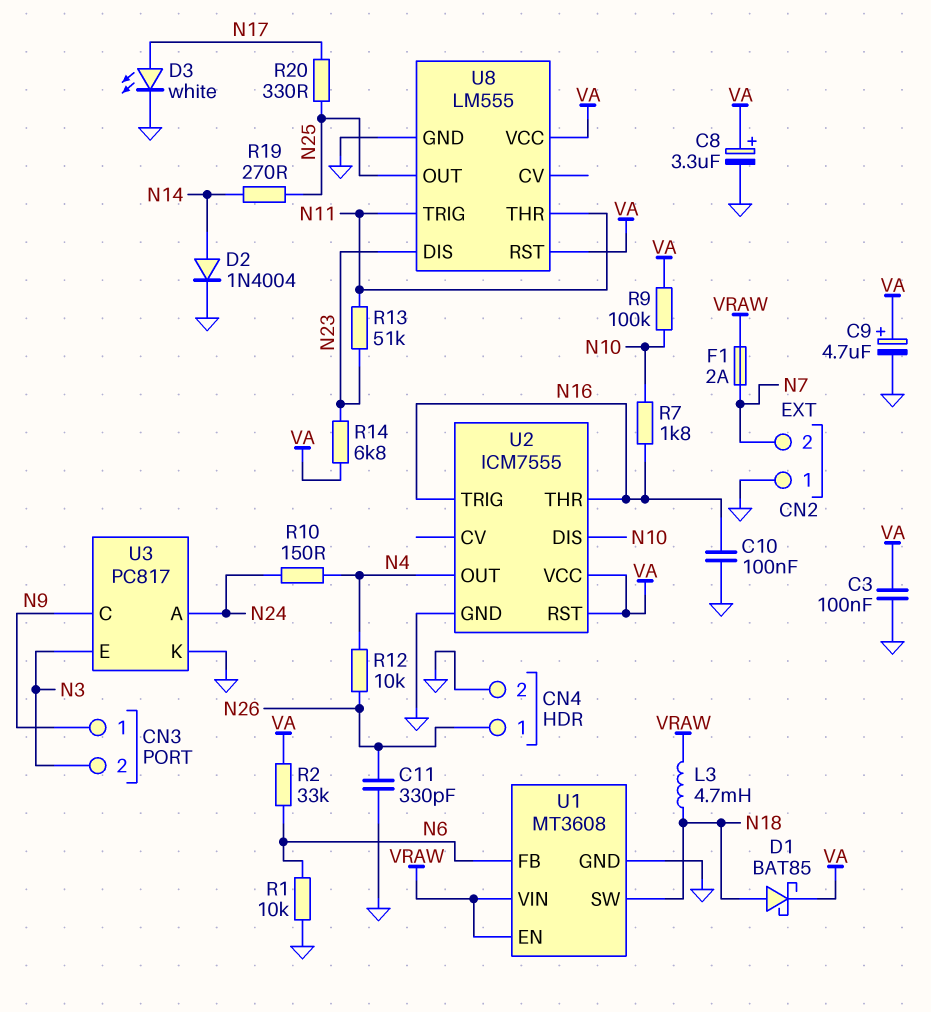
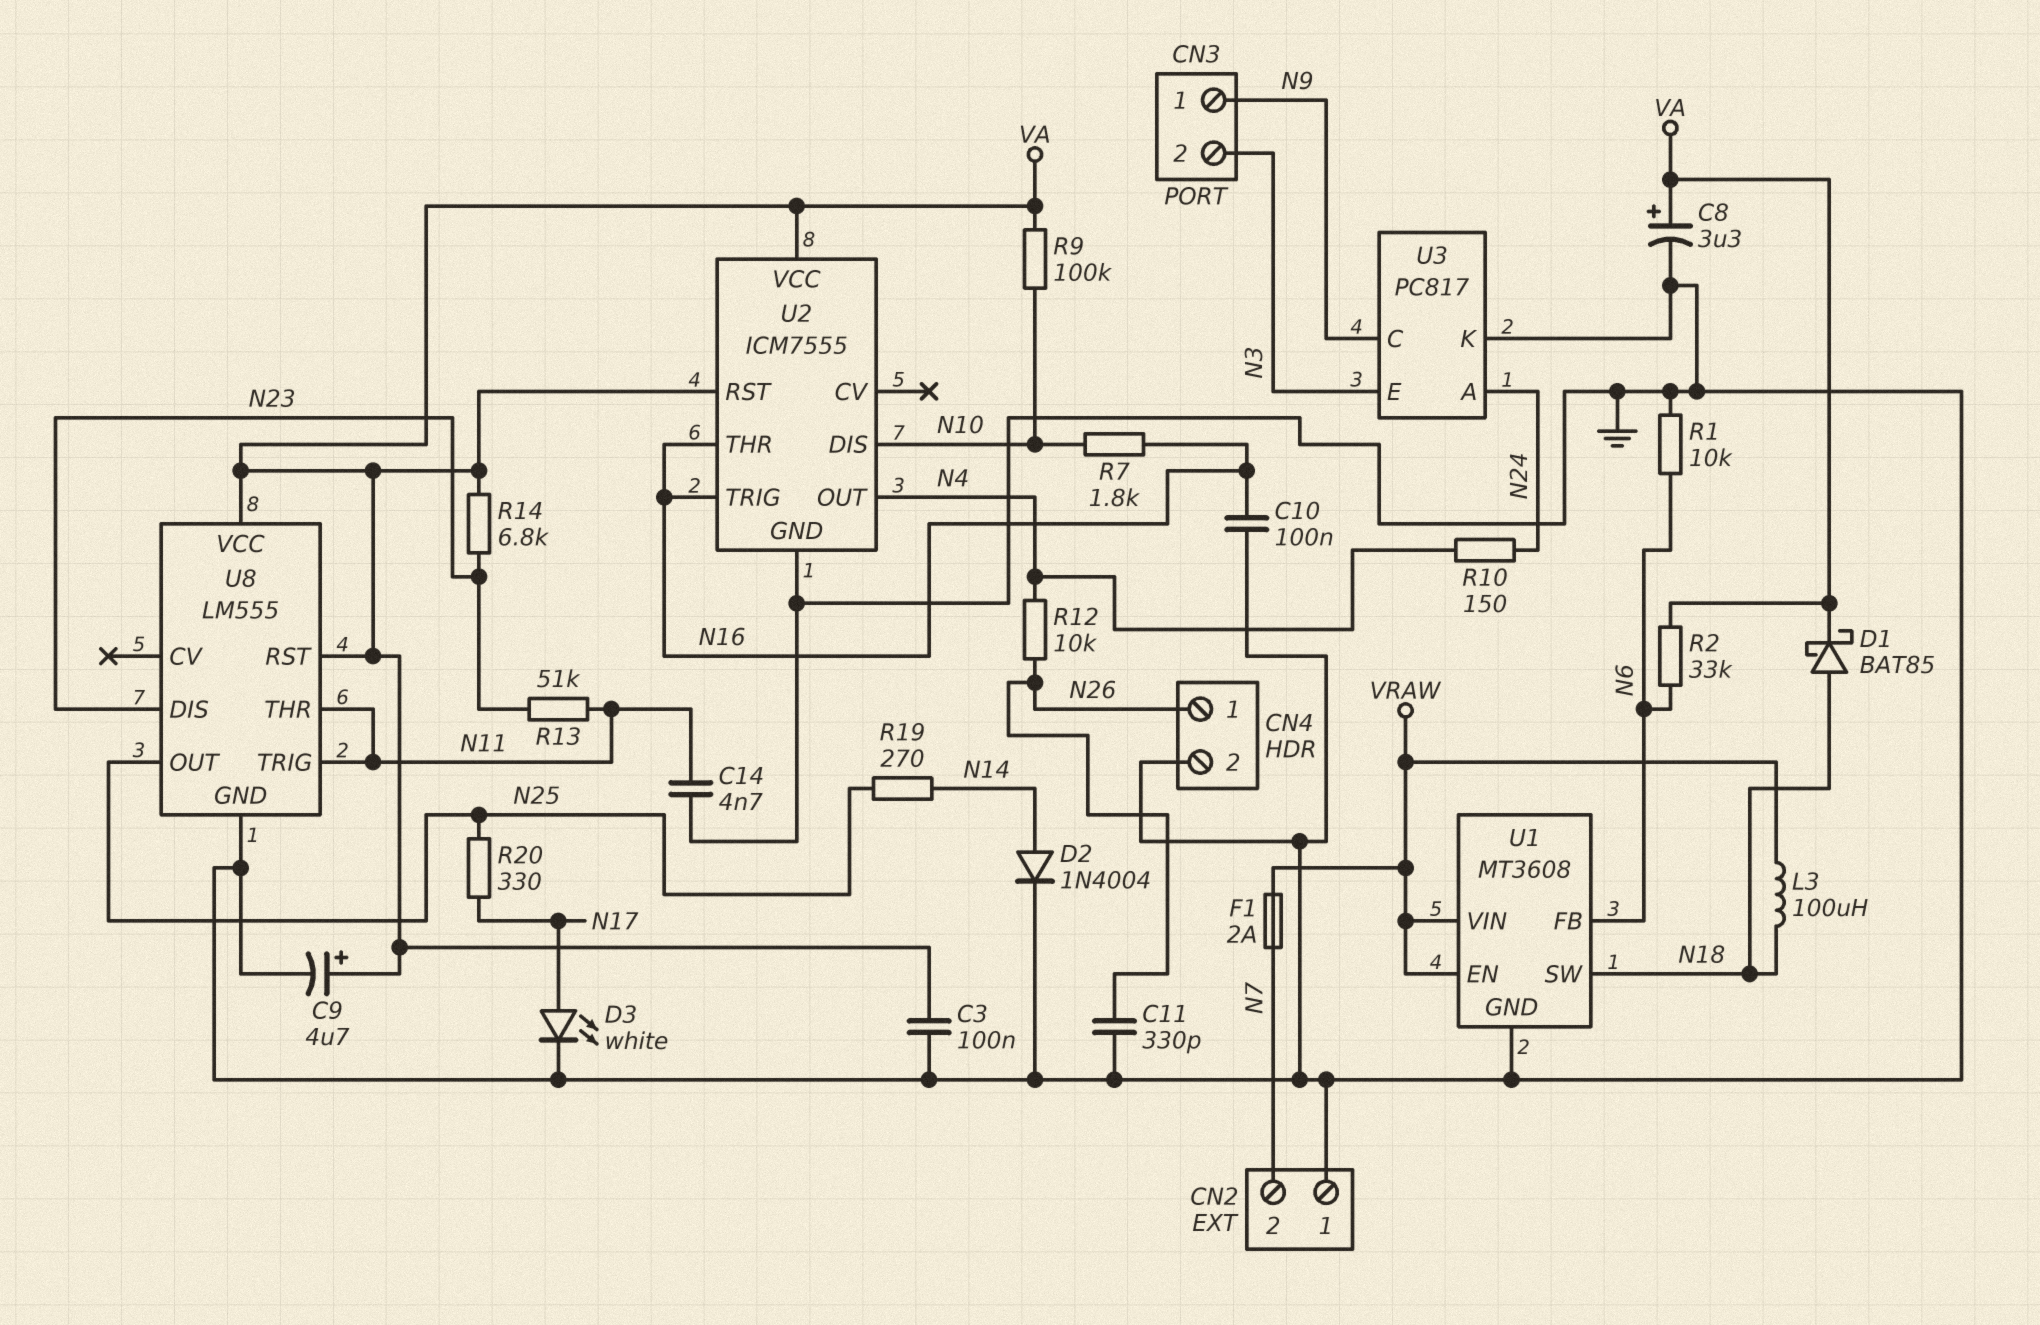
C14: none -> 4.7nF (GND, N11)
L3: 4.7mH (N18, VRAW) -> 100uH (N18, VRAW)

